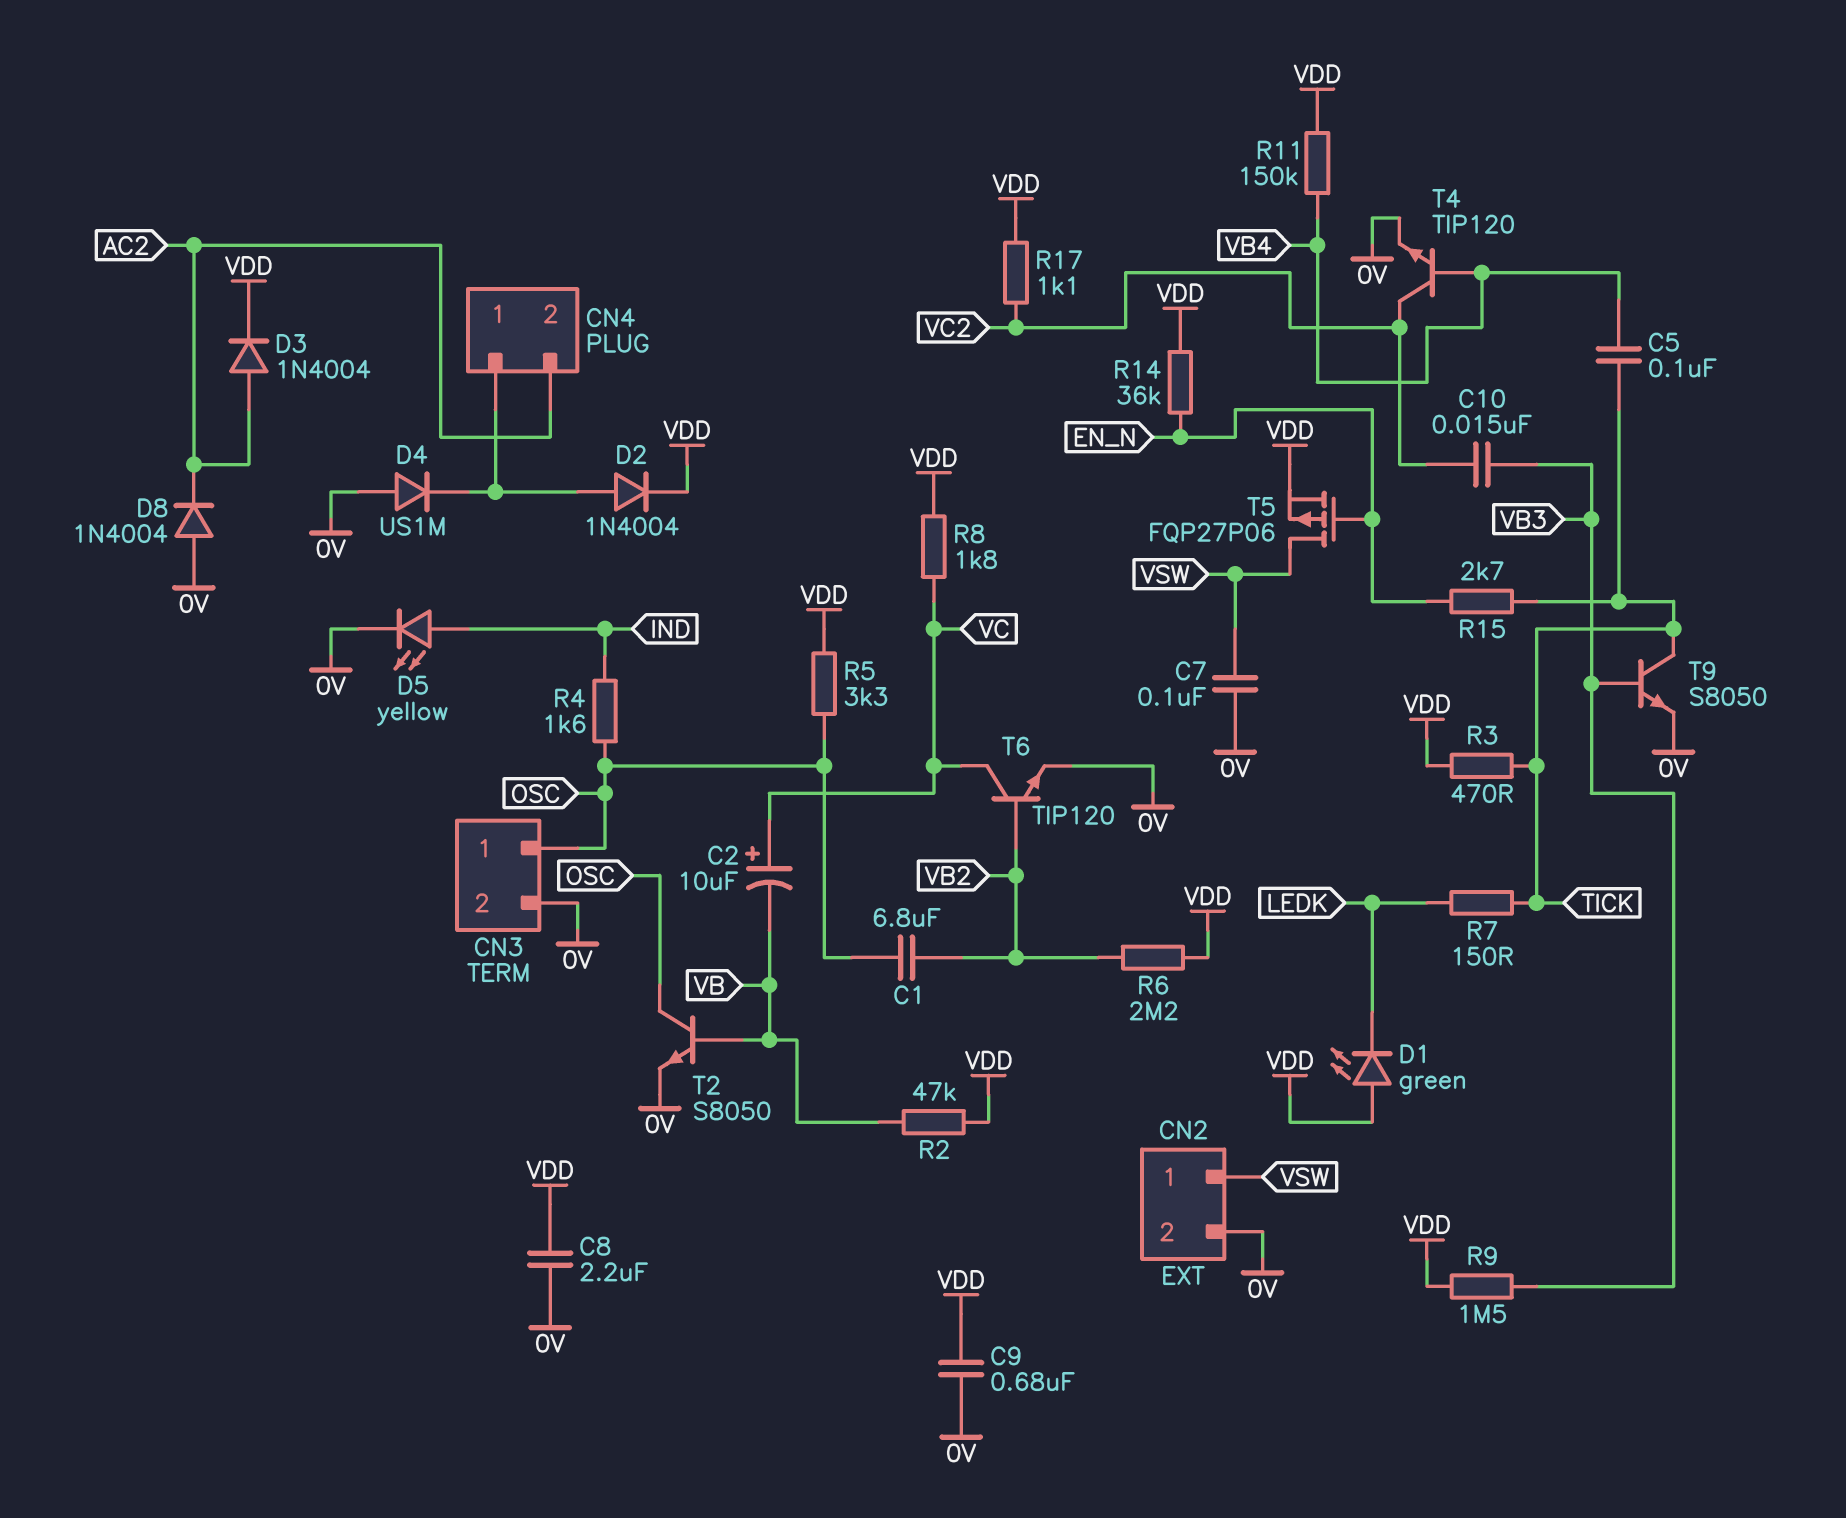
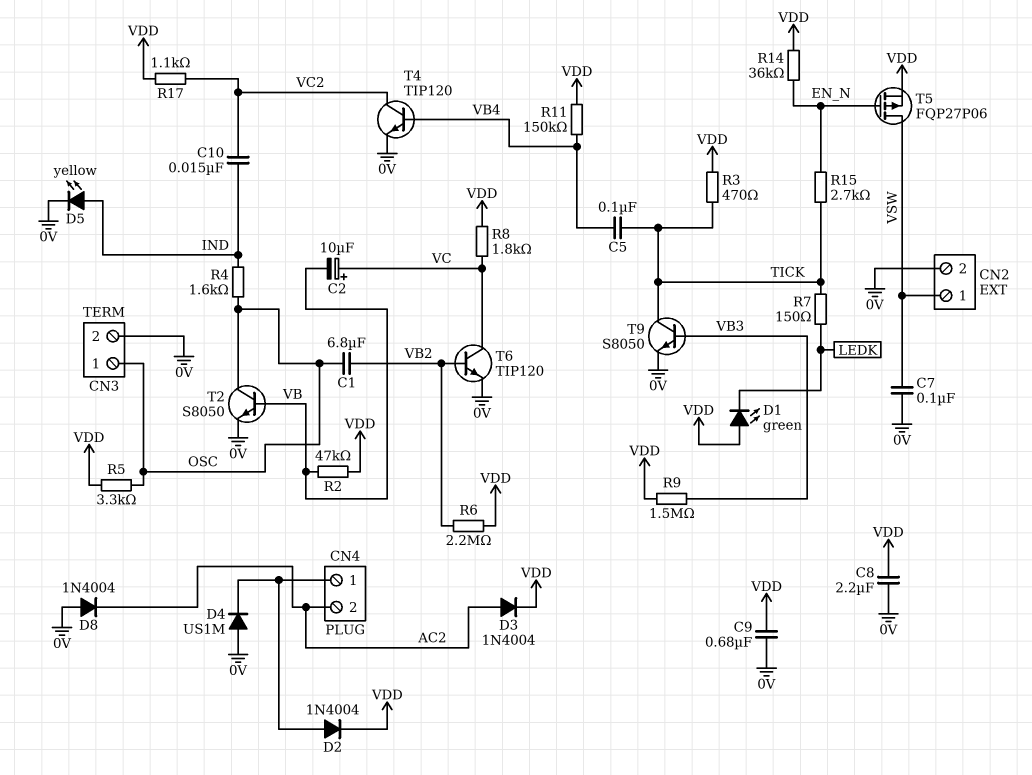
C10: 15nF (VB3, VC2) -> 15nF (IND, VC2)

